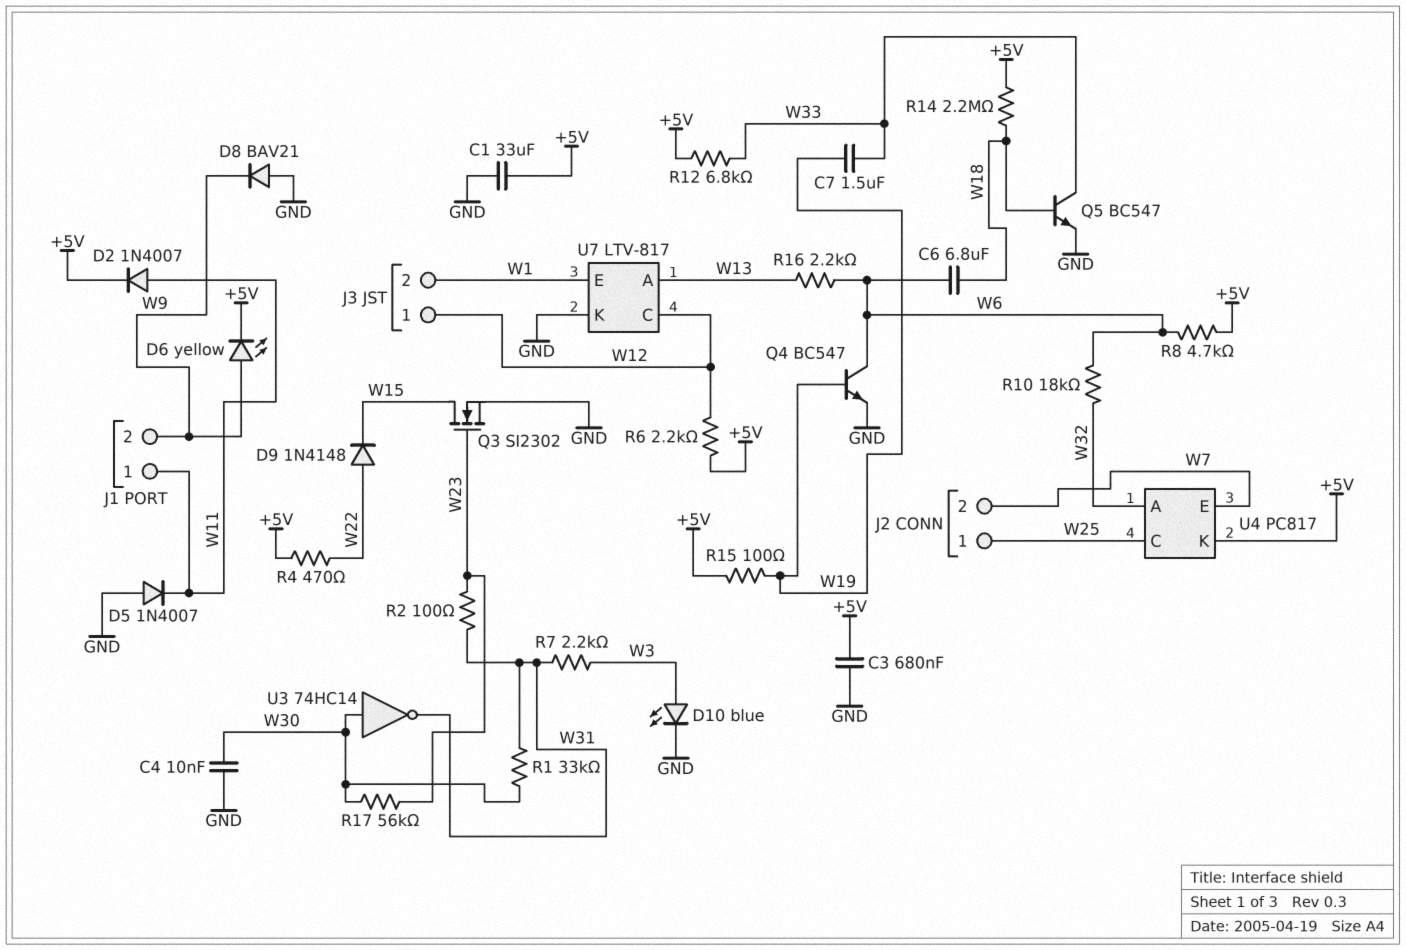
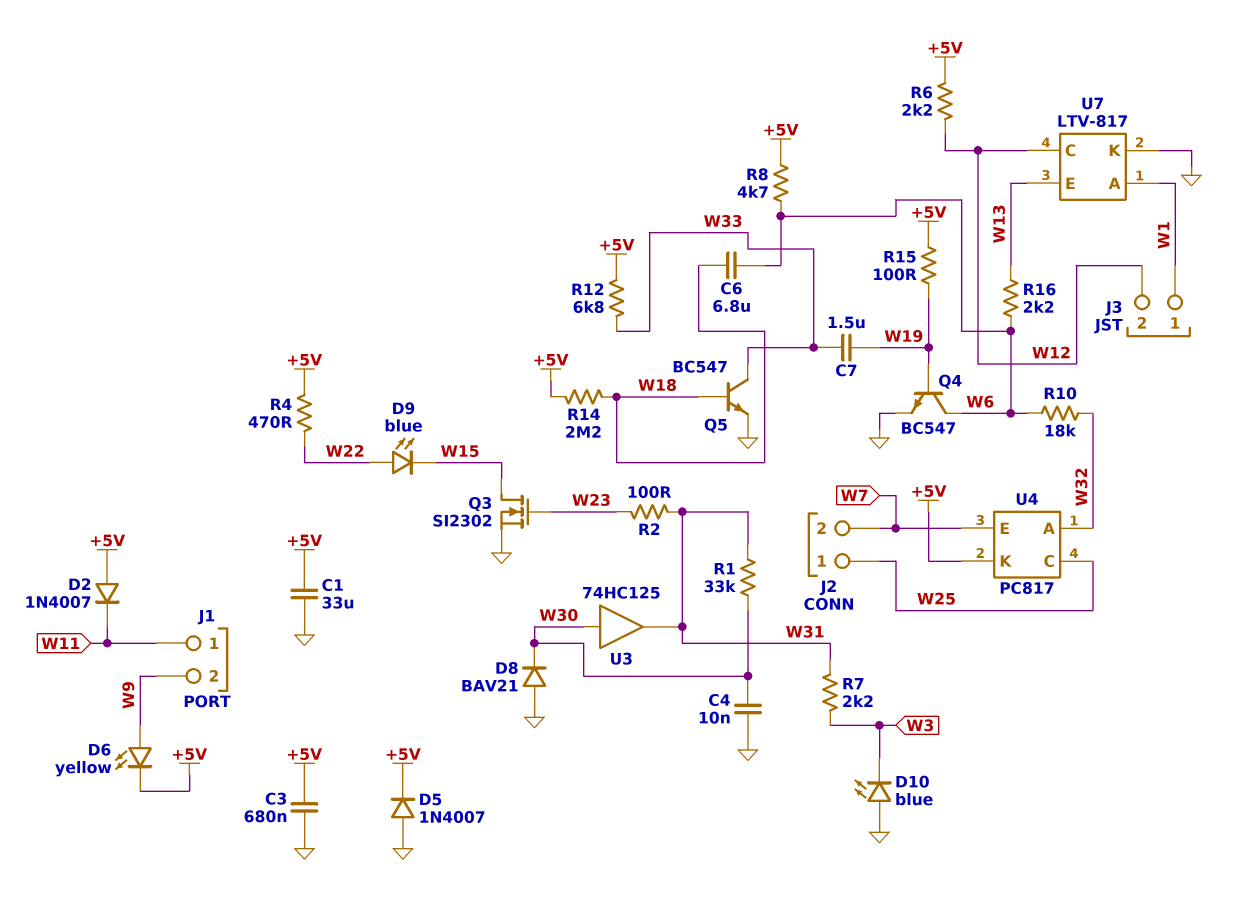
D2: diode 1N4007 (A W11, K +5V) -> diode 1N4007 (A +5V, K W11)
D5: diode 1N4007 (A GND, K W11) -> diode 1N4007 (A GND, K +5V)
D8: diode BAV21 (A GND, K W9) -> diode BAV21 (A GND, K W30)
D9: diode 1N4148 (A W22, K W15) -> LED blue (A W22, K W15)
D10: LED blue (A W3, K GND) -> LED blue (A GND, K W3)
J3 pin 1: W12 -> W1
J3 pin 2: W1 -> W12
R17: 56k (W23, W30) -> none
U3: NOT 74HC14 (in W30, out W31) -> buffer 74HC125 (in W30, out W31)
U7 pin A: W13 -> W1
U7 pin E: W1 -> W13

